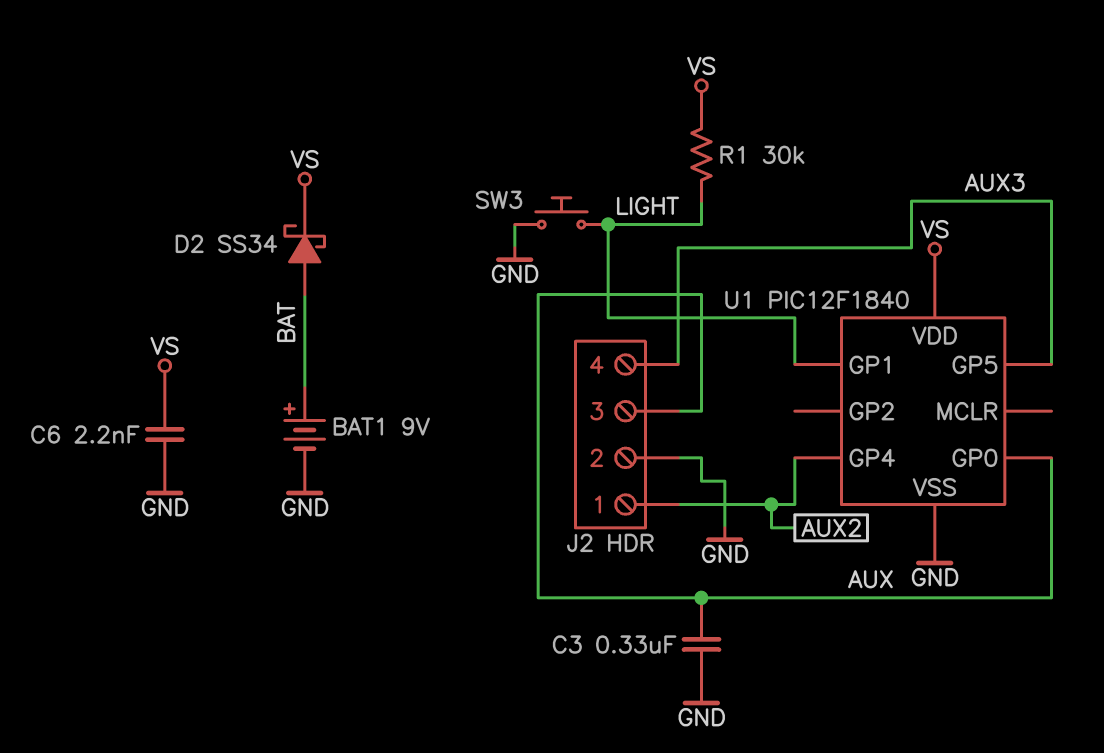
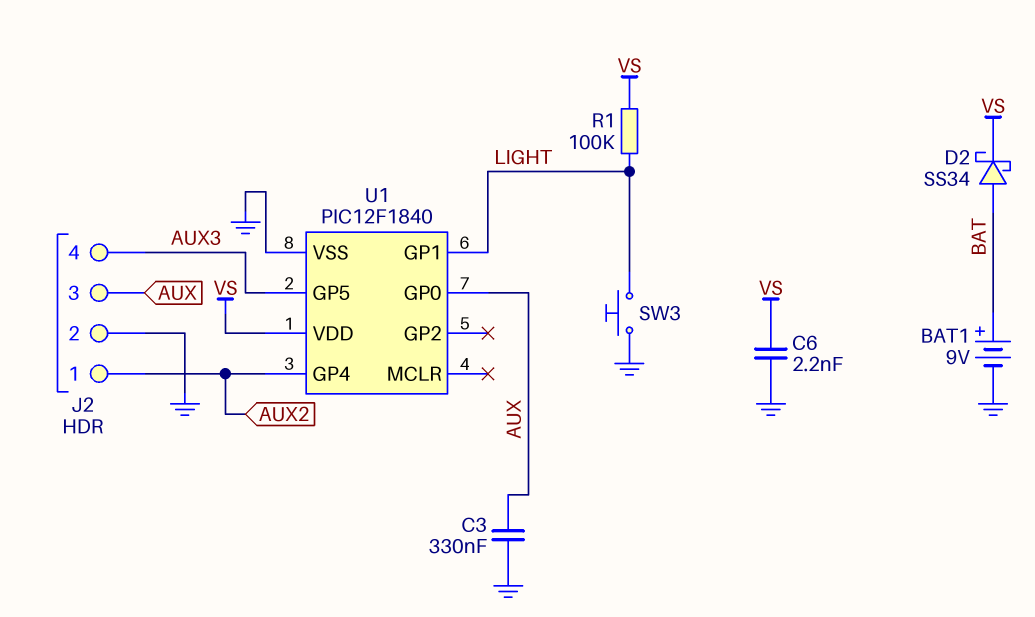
R1: 30k (LIGHT, VS) -> 100k (LIGHT, VS)

